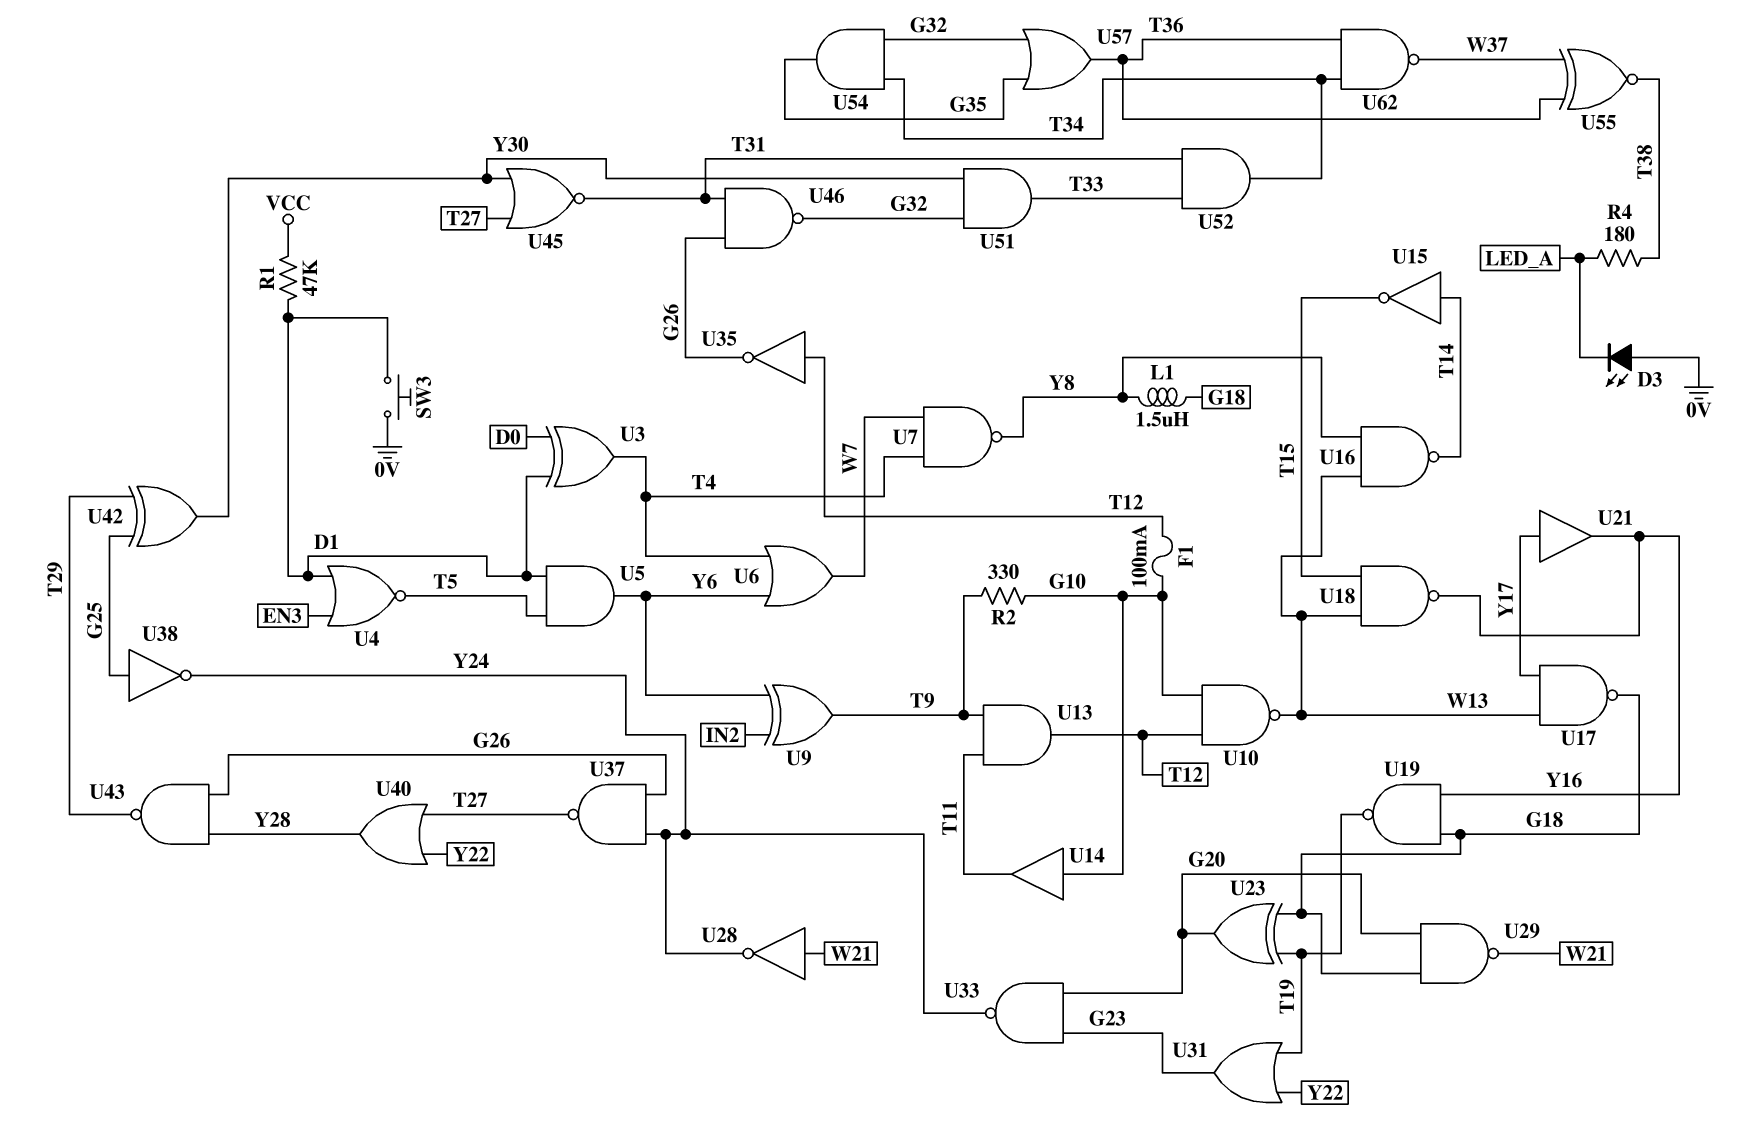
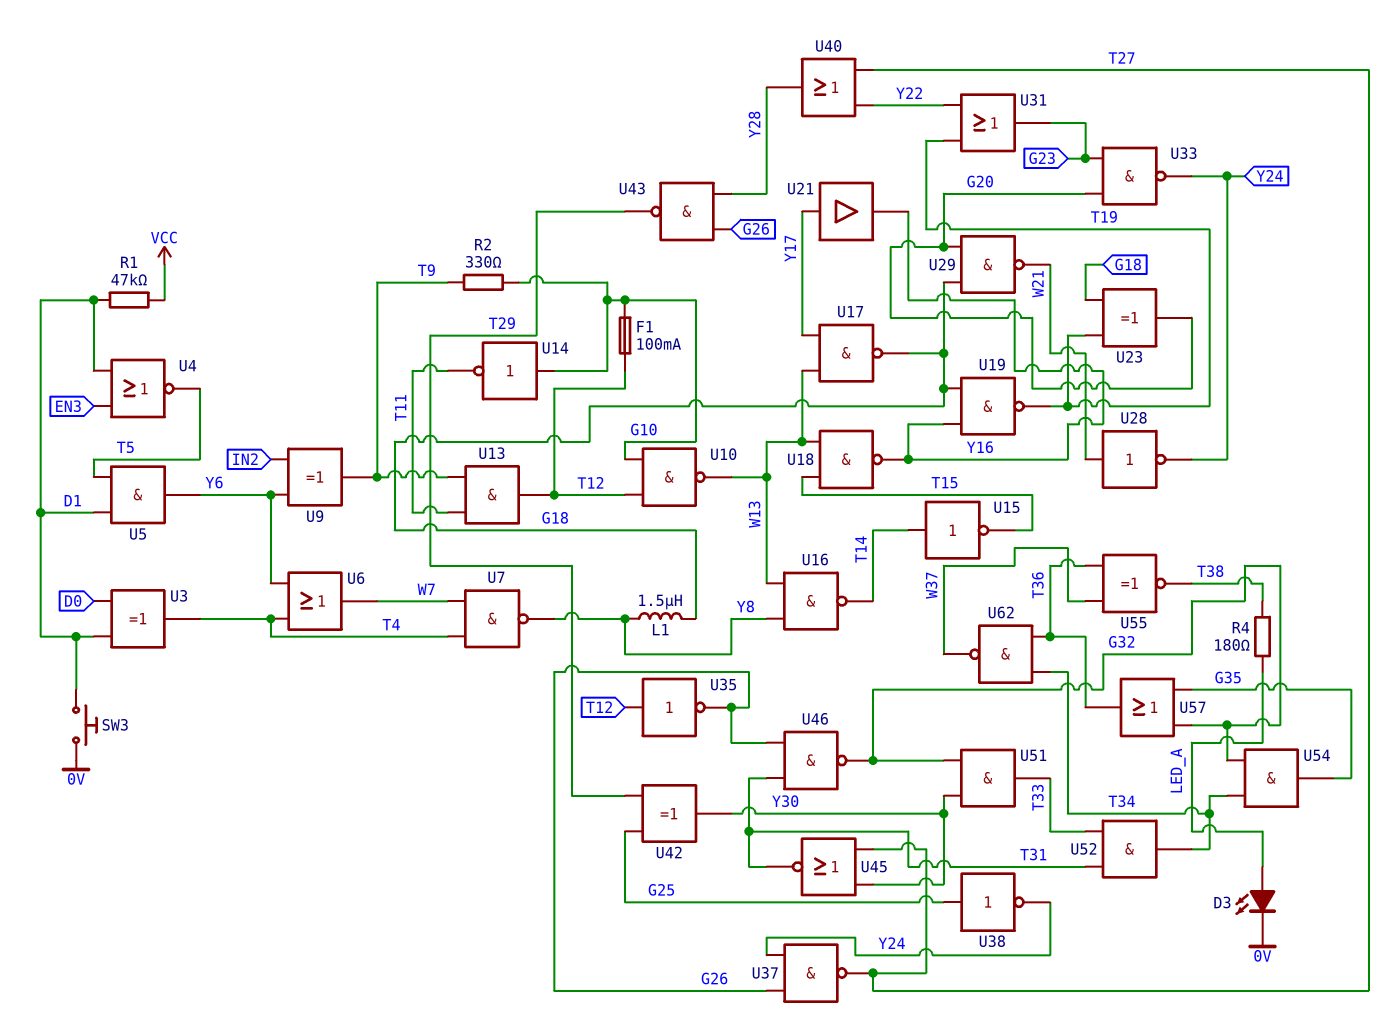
D3: LED (A 0V, K LED_A) -> LED (A LED_A, K 0V)
U14: buffer (in G10, out T11) -> NOT (in G10, out T11)

